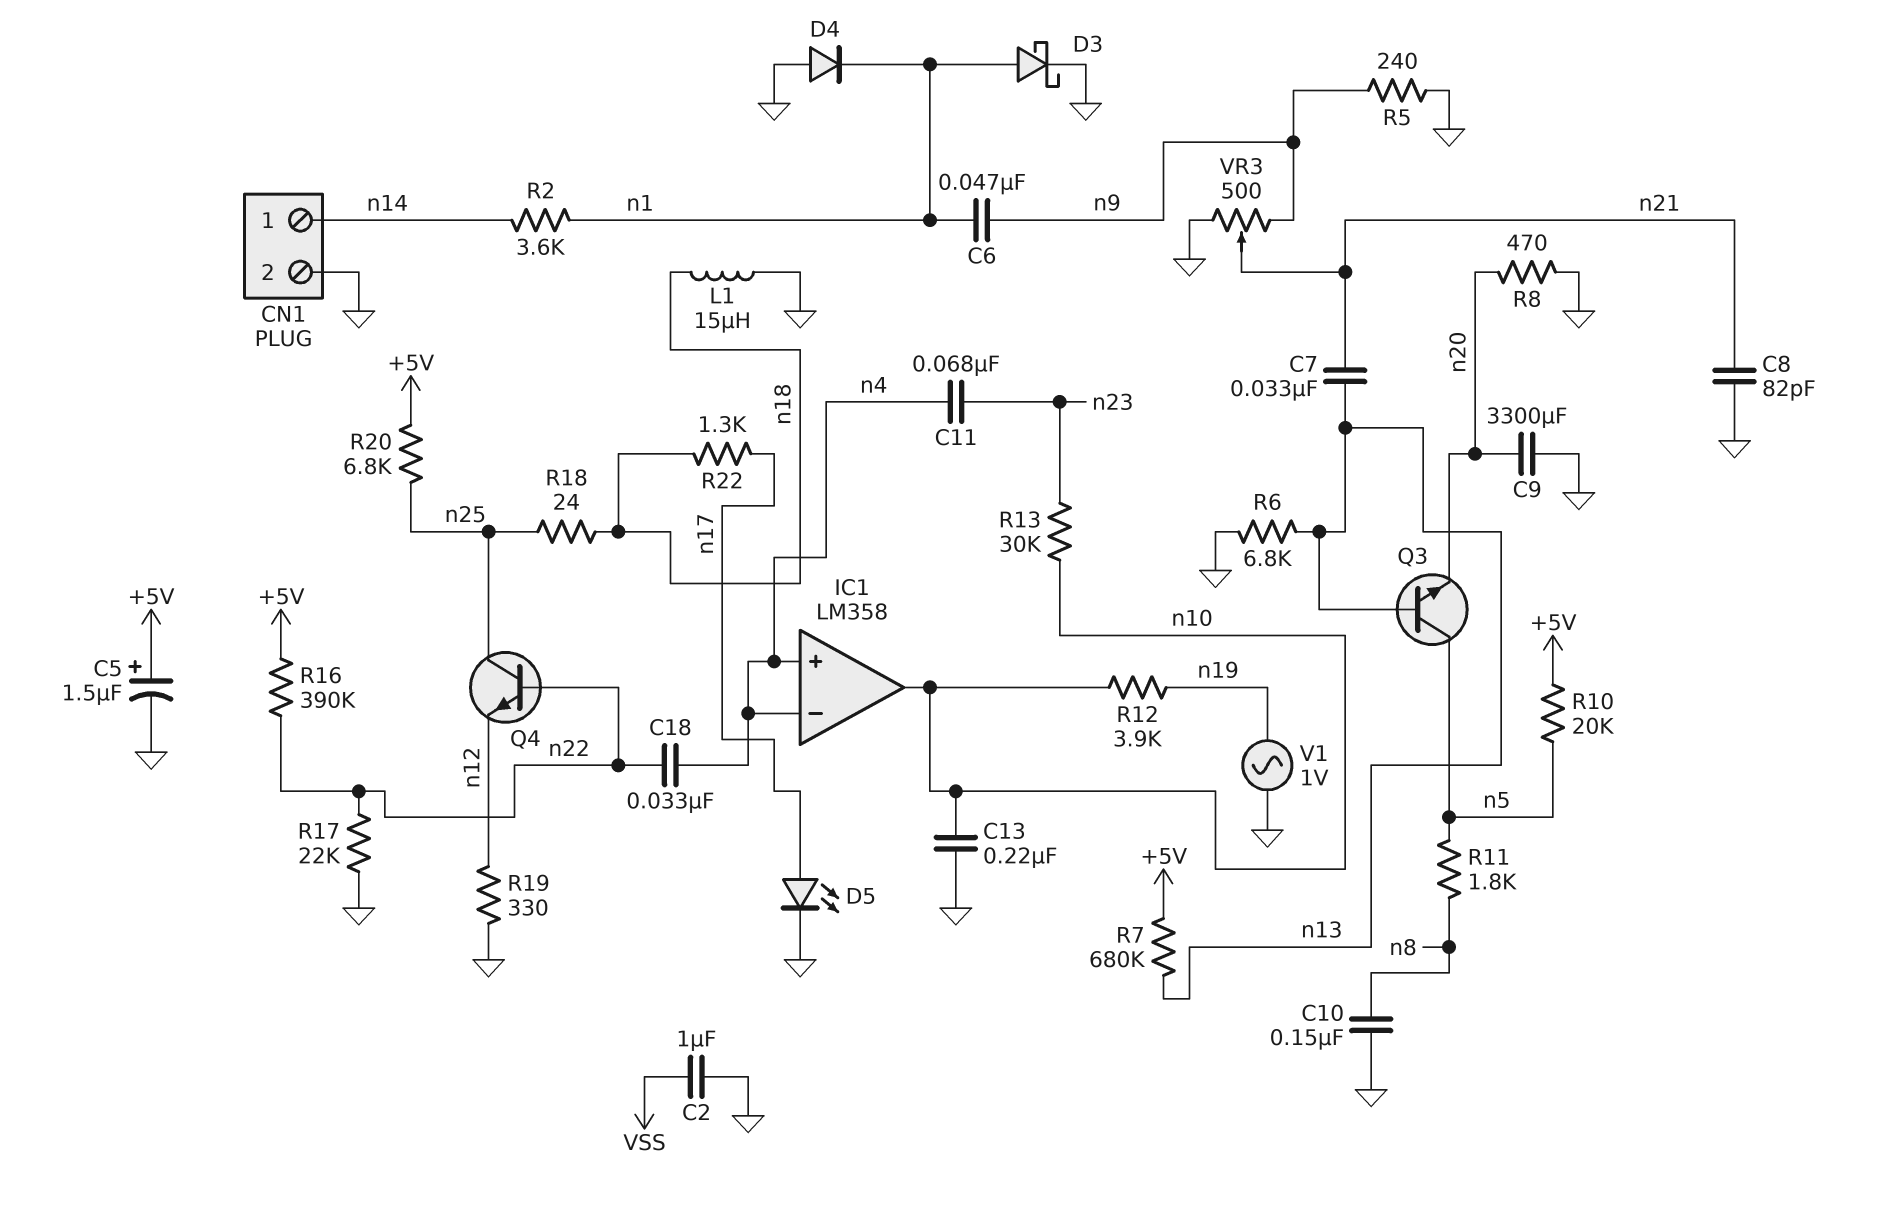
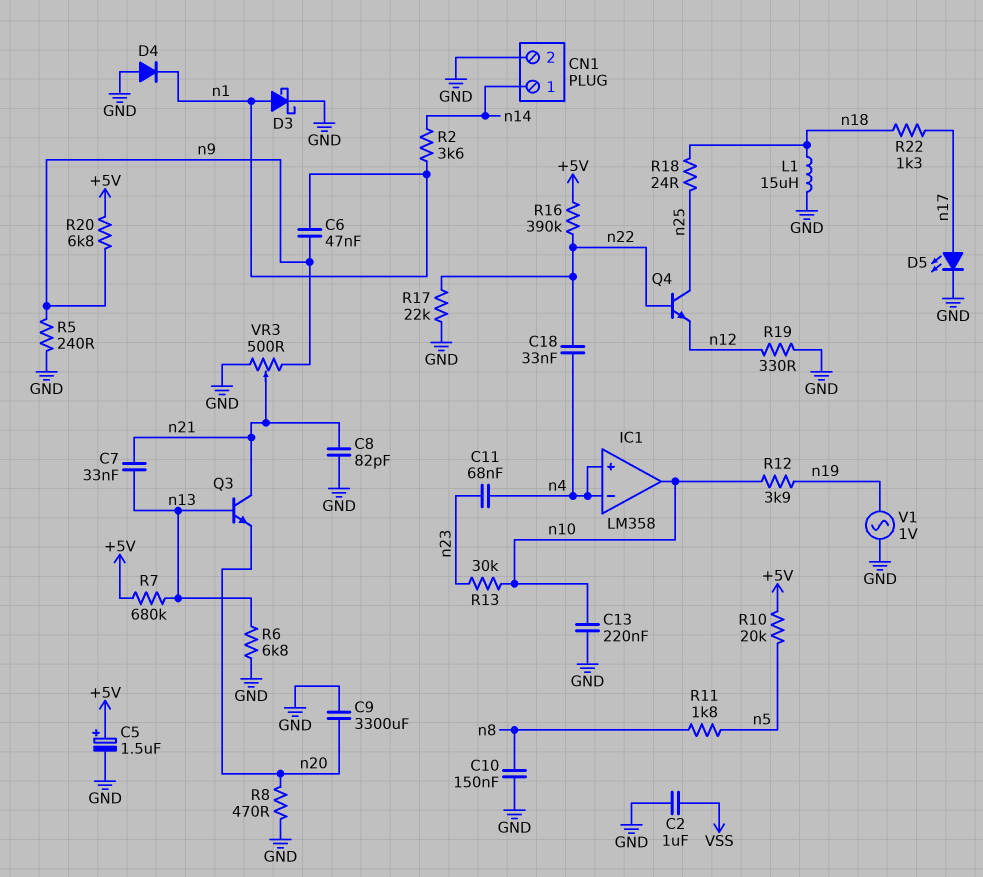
Q3: NPN (B n13, C n5, E n20) -> NPN (B n13, C n21, E n20)
R20: 6.8k (+5V, n25) -> 6.8k (+5V, n9)

